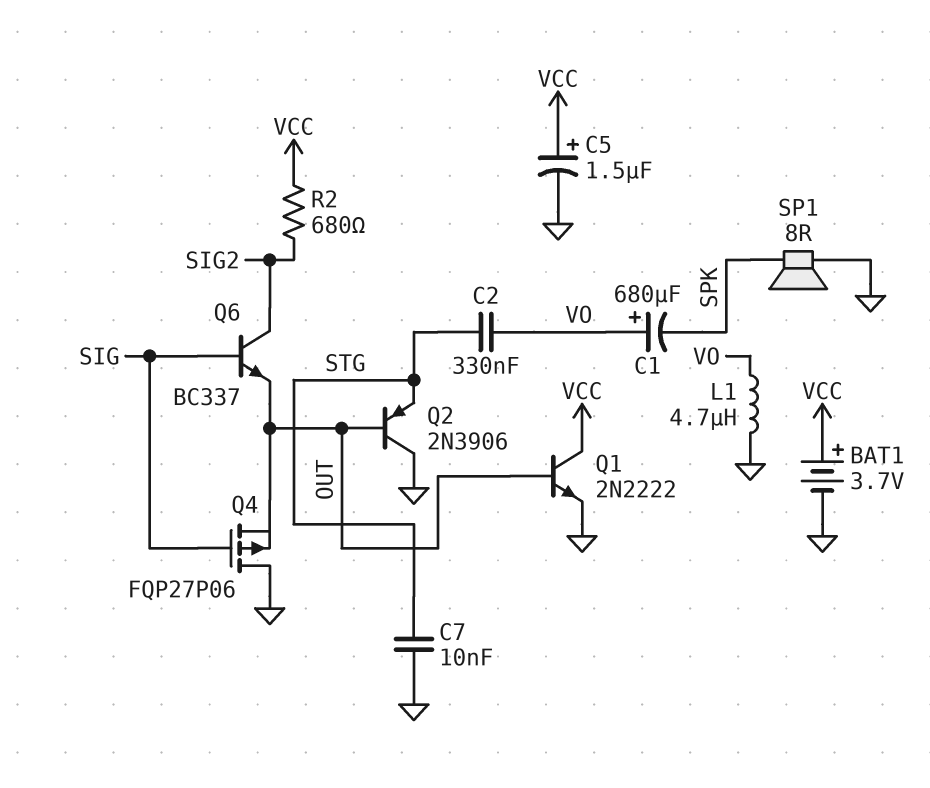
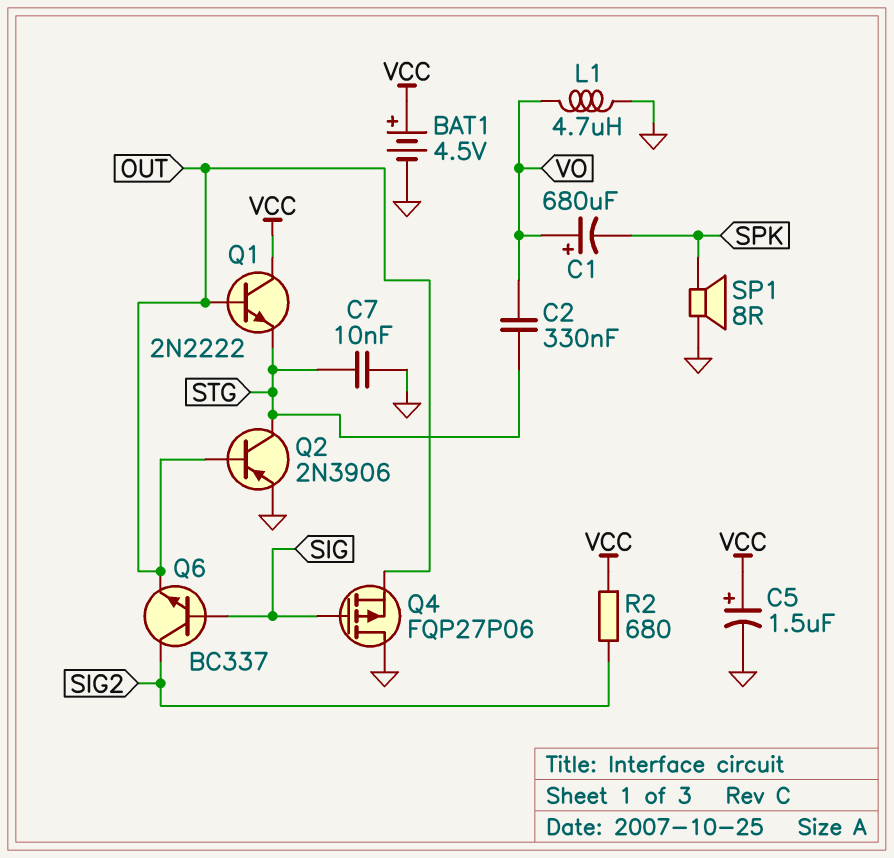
BAT1: 3.7V (plus VCC, minus GND) -> 4.5V (plus VCC, minus GND)
Q1: NPN 2N2222 (B OUT, C VCC, E GND) -> NPN 2N2222 (B OUT, C VCC, E STG)
Q2: PNP 2N3906 (B OUT, C GND, E STG) -> PNP 2N3906 (B OUT, C STG, E GND)

